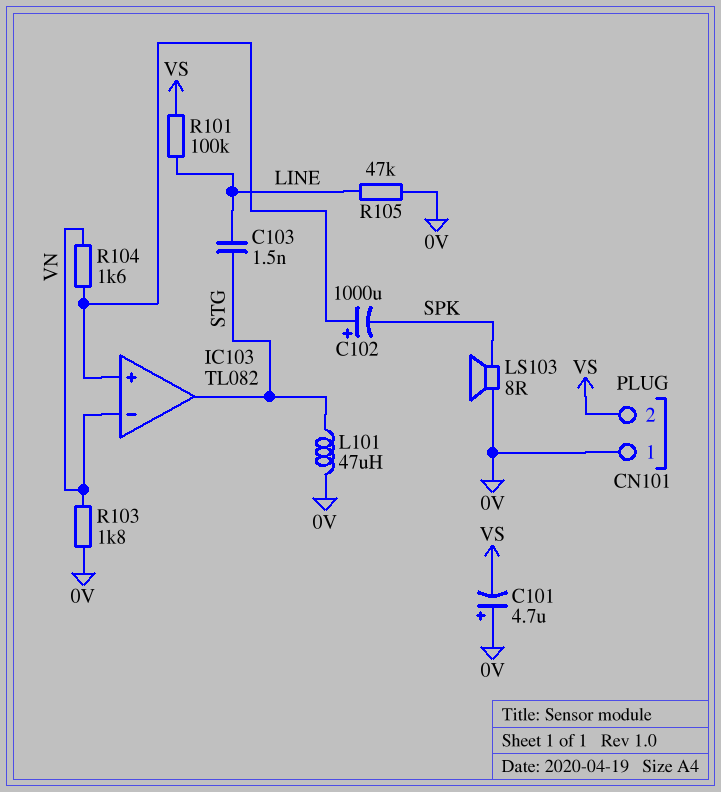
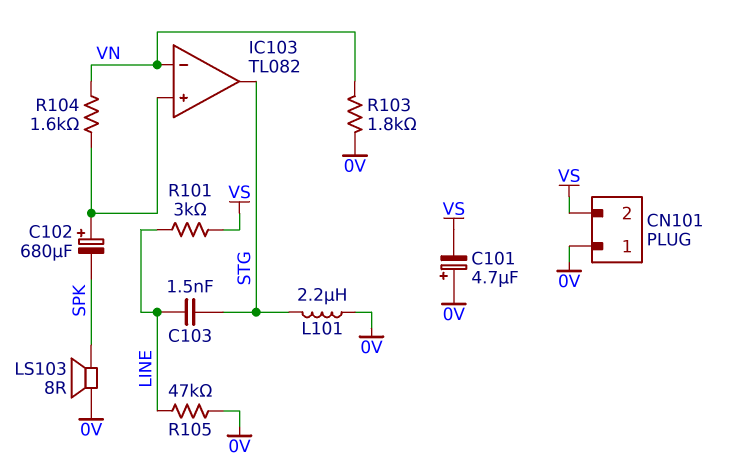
C102: 1000uF (plus IC103/in+, minus SPK) -> 680uF (plus IC103/in+, minus SPK)
L101: 47uH (0V, STG) -> 2.2uH (0V, STG)
R101: 100k (LINE, VS) -> 3k (LINE, VS)

